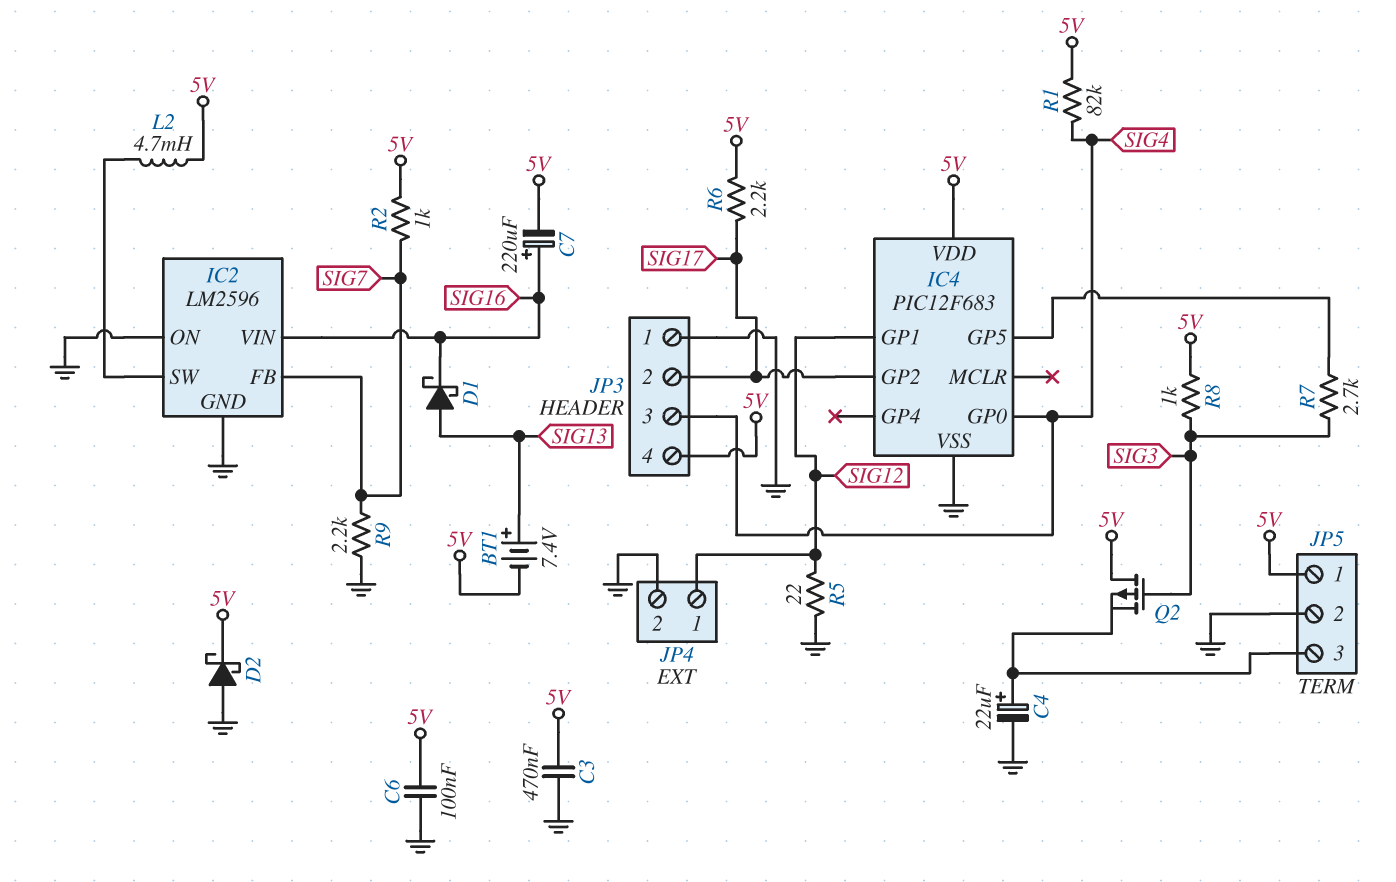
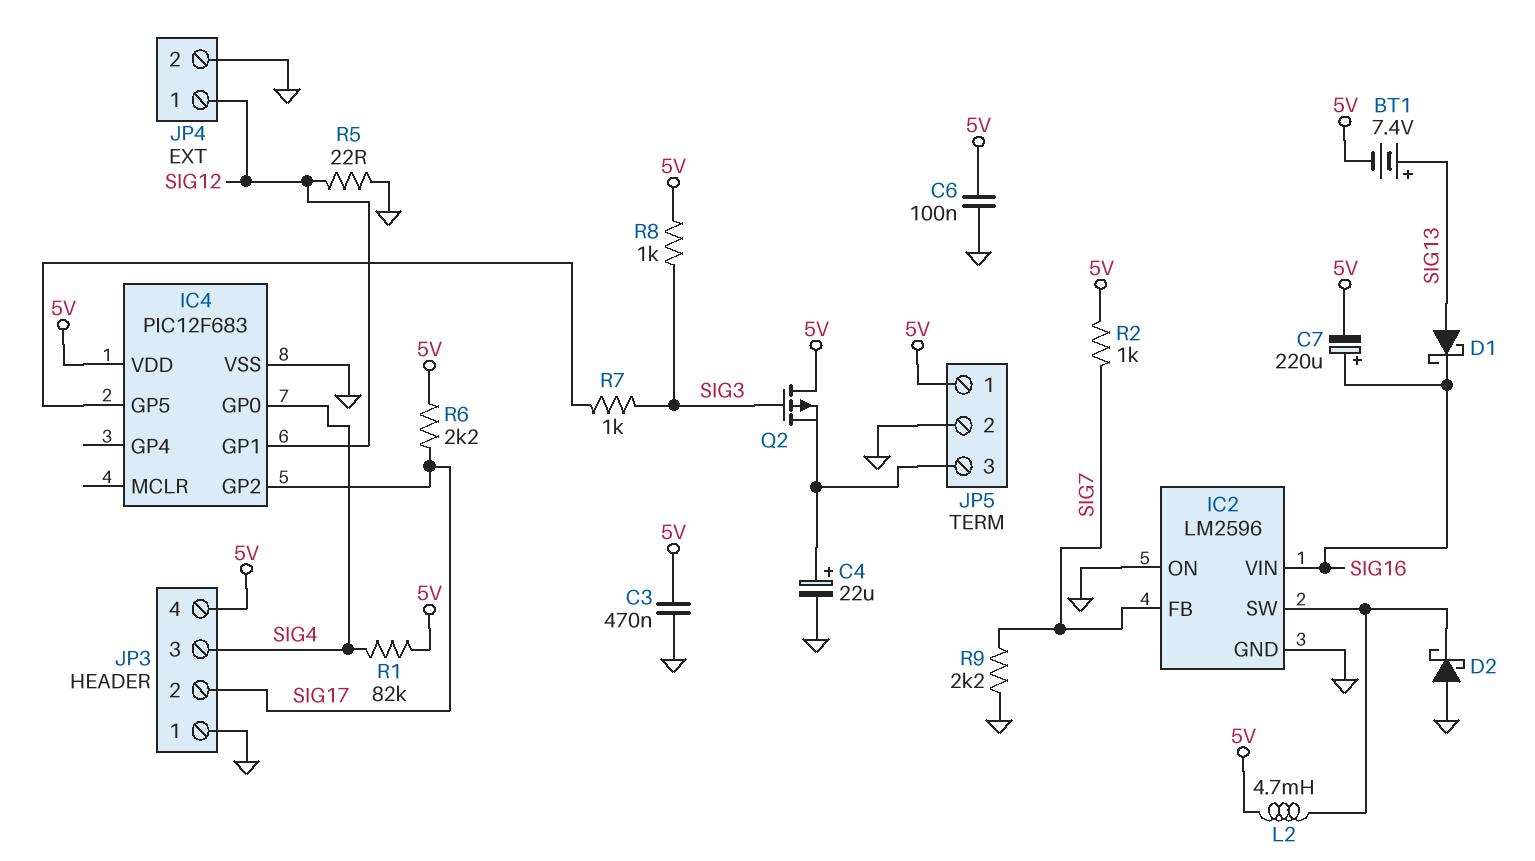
D2: schottky (A GND, K 5V) -> schottky (A GND, K IC2/SW)
R7: 2.7k (IC4/GP5, SIG3) -> 1k (IC4/GP5, SIG3)

